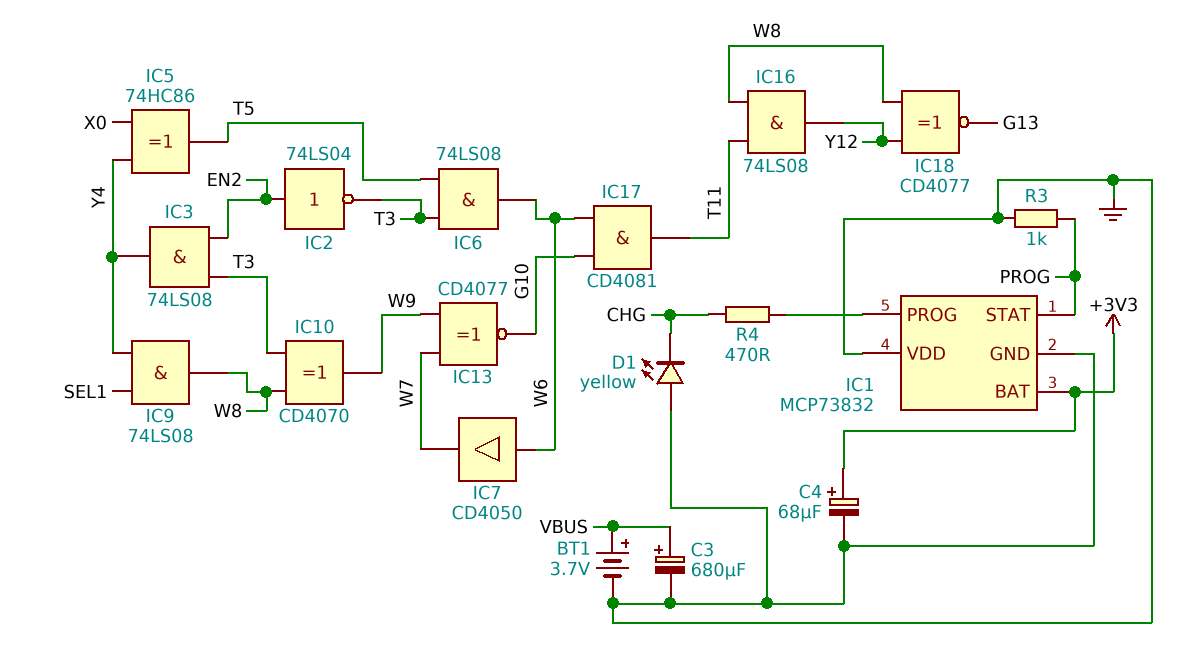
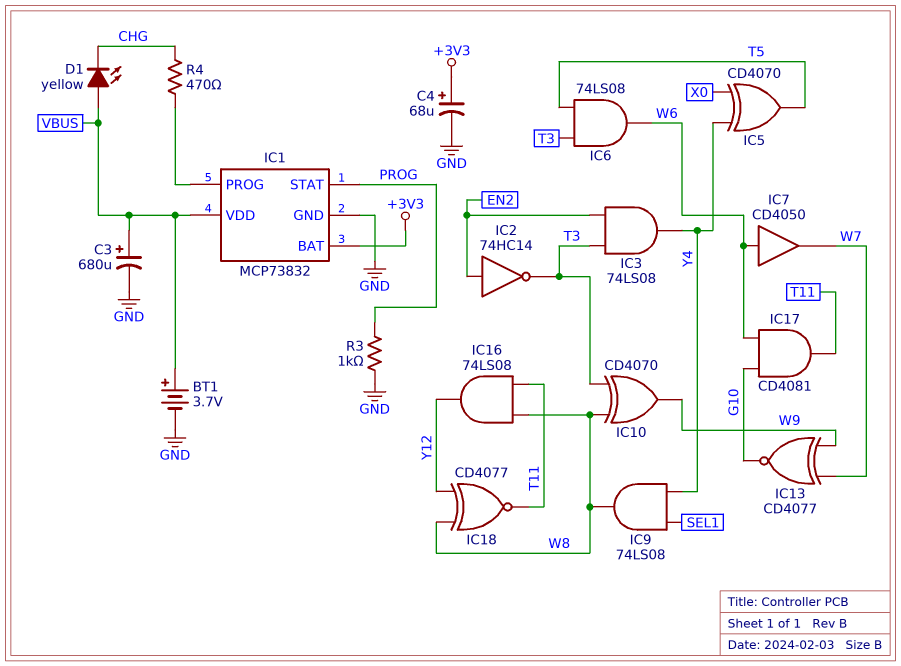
D1: LED yellow (A GND, K CHG) -> LED yellow (A VBUS, K CHG)
IC1 pin VDD: GND -> VBUS
IC2: NOT 74LS04 (in EN2, out T3) -> NOT 74HC14 (in EN2, out T3)
IC5: XOR 74HC86 (in X0, in Y4, out T5) -> XOR CD4070 (in X0, in Y4, out T5)
IC18: XNOR CD4077 (in W8, in Y12, out G13) -> XNOR CD4077 (in W8, in Y12, out T11)

